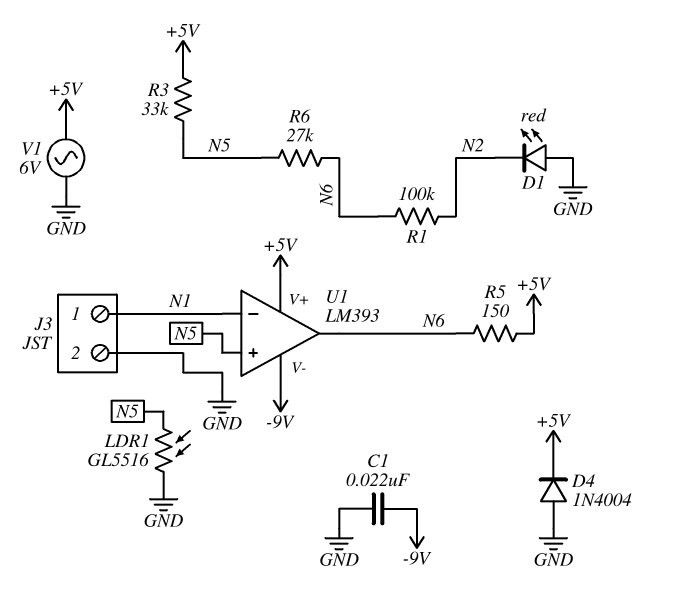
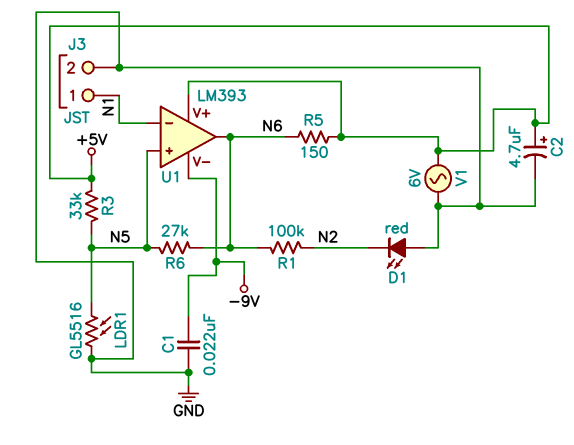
C2: none -> 4.7uF (plus +5V, minus GND)
D4: diode 1N4004 (A GND, K +5V) -> none

